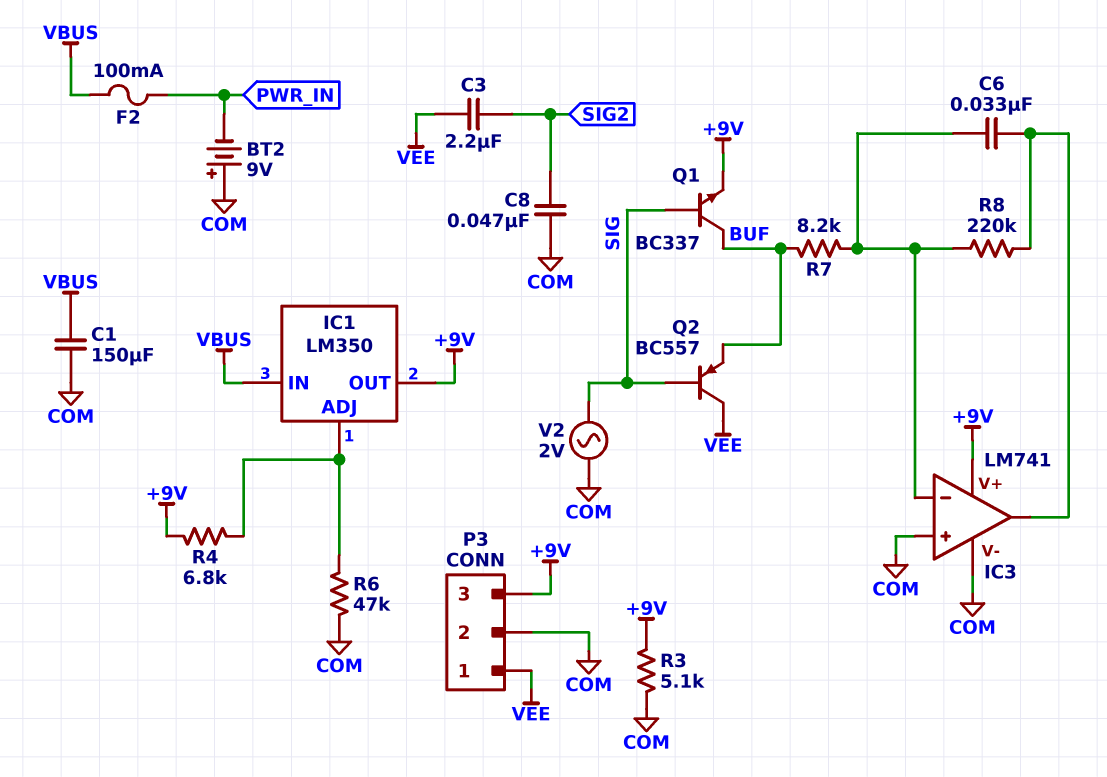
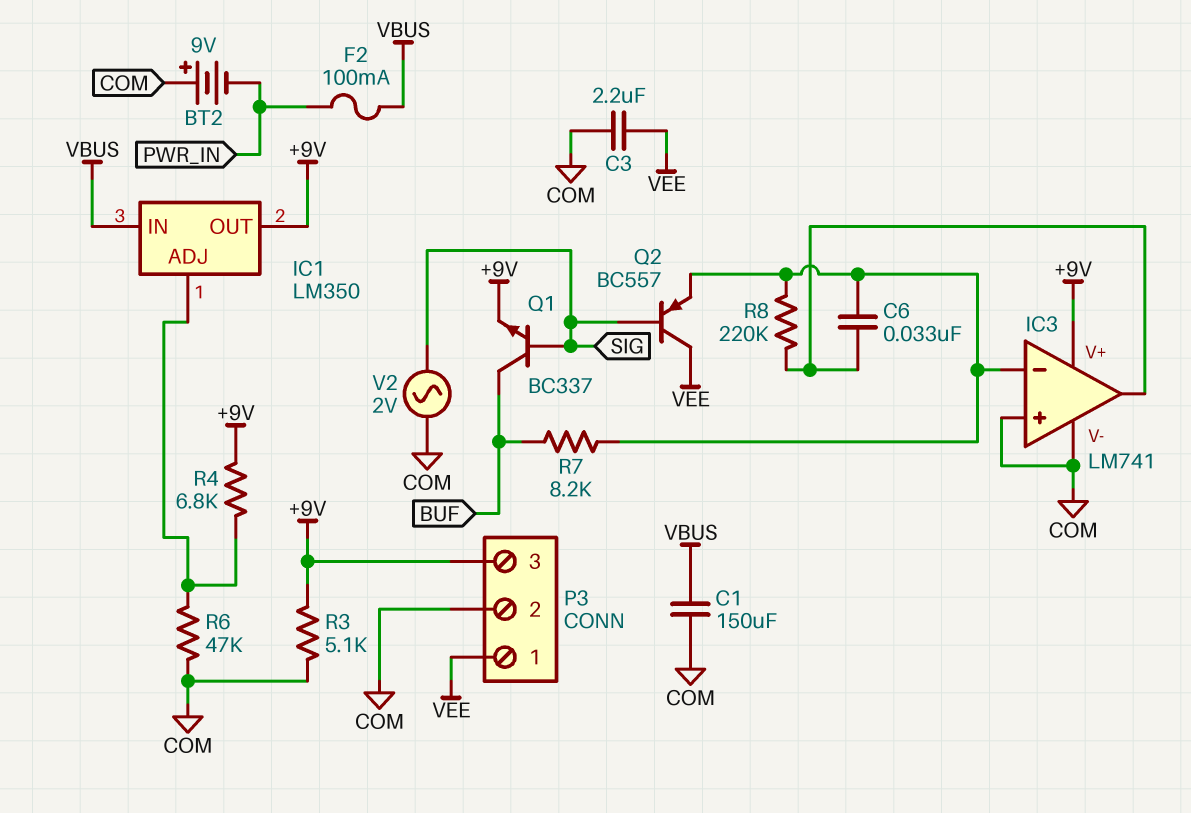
C3: 2.2uF (SIG2, VEE) -> 2.2uF (COM, VEE)
C8: 47nF (COM, SIG2) -> none
Q2: PNP BC557 (B SIG, C VEE, E BUF) -> PNP BC557 (B SIG, C VEE, E IC3/in-)

